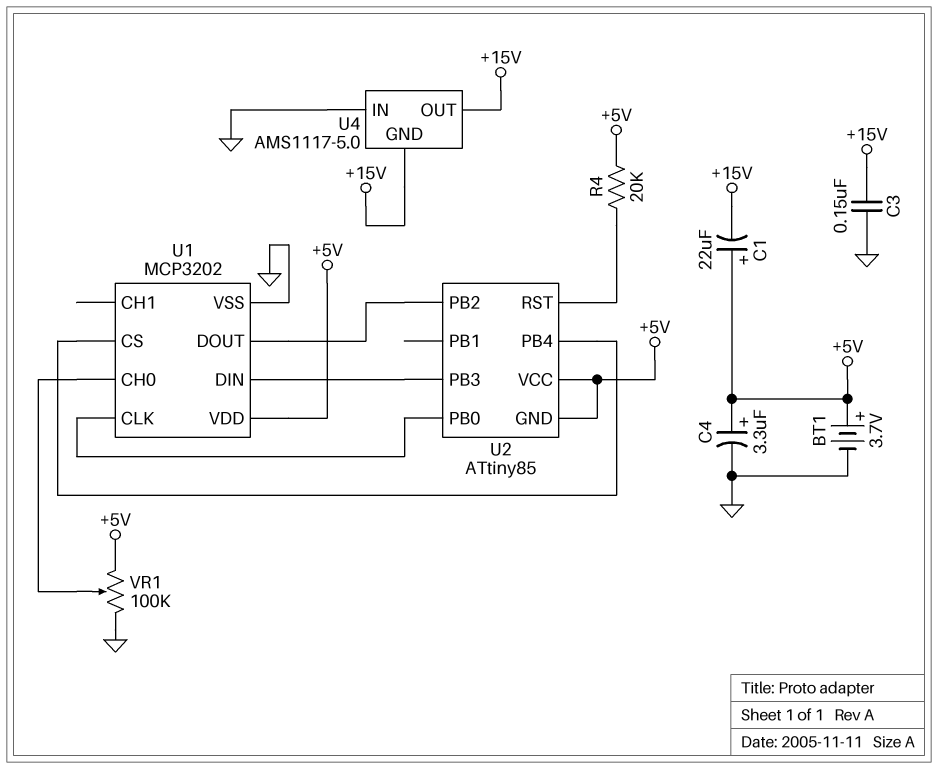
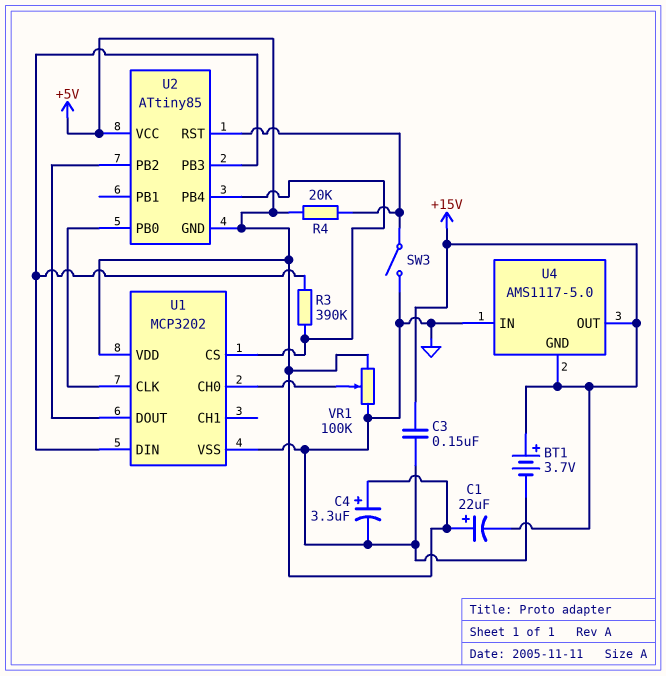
BT1: 3.7V (plus +5V, minus GND) -> 3.7V (plus +15V, minus GND)
R3: none -> 390k (U1/CS, U1/DIN)
SW3: none -> switch (GND, U2/RST)

